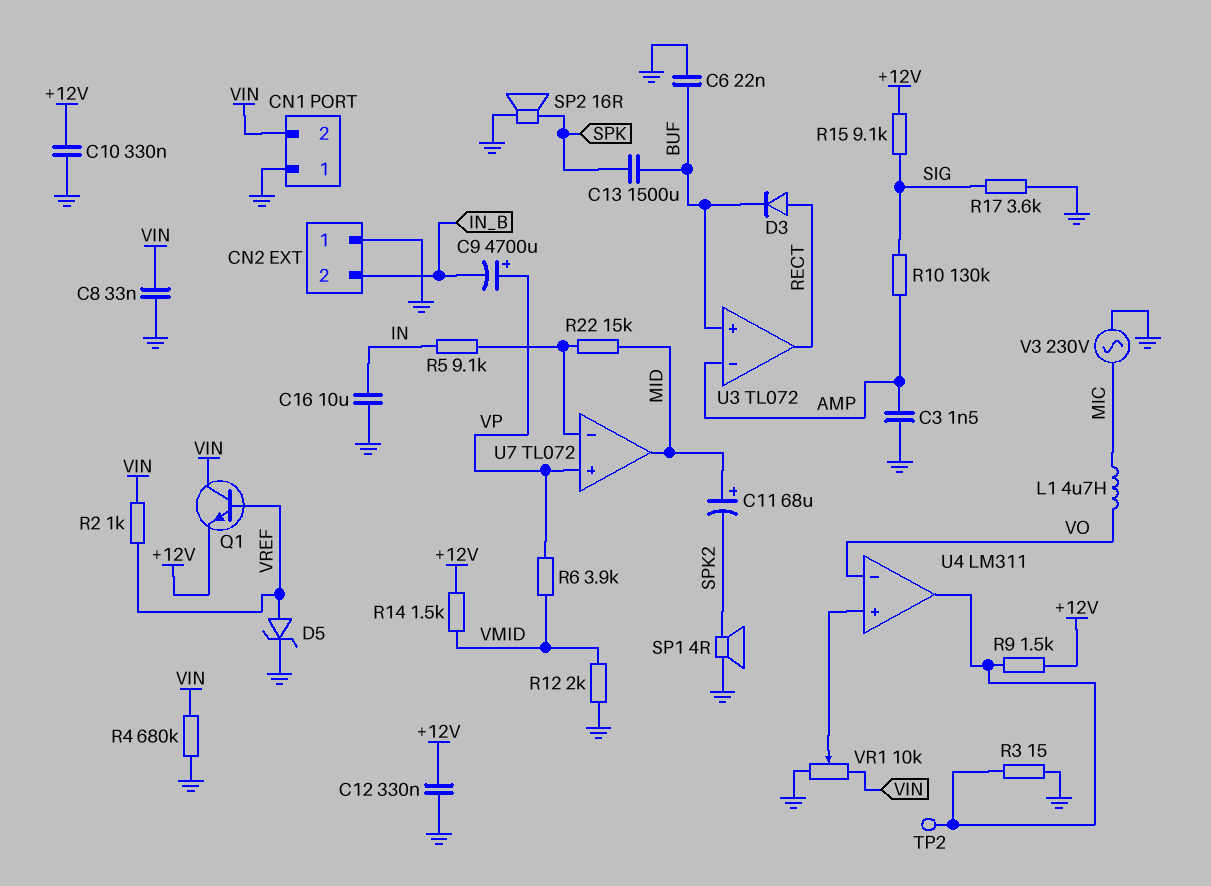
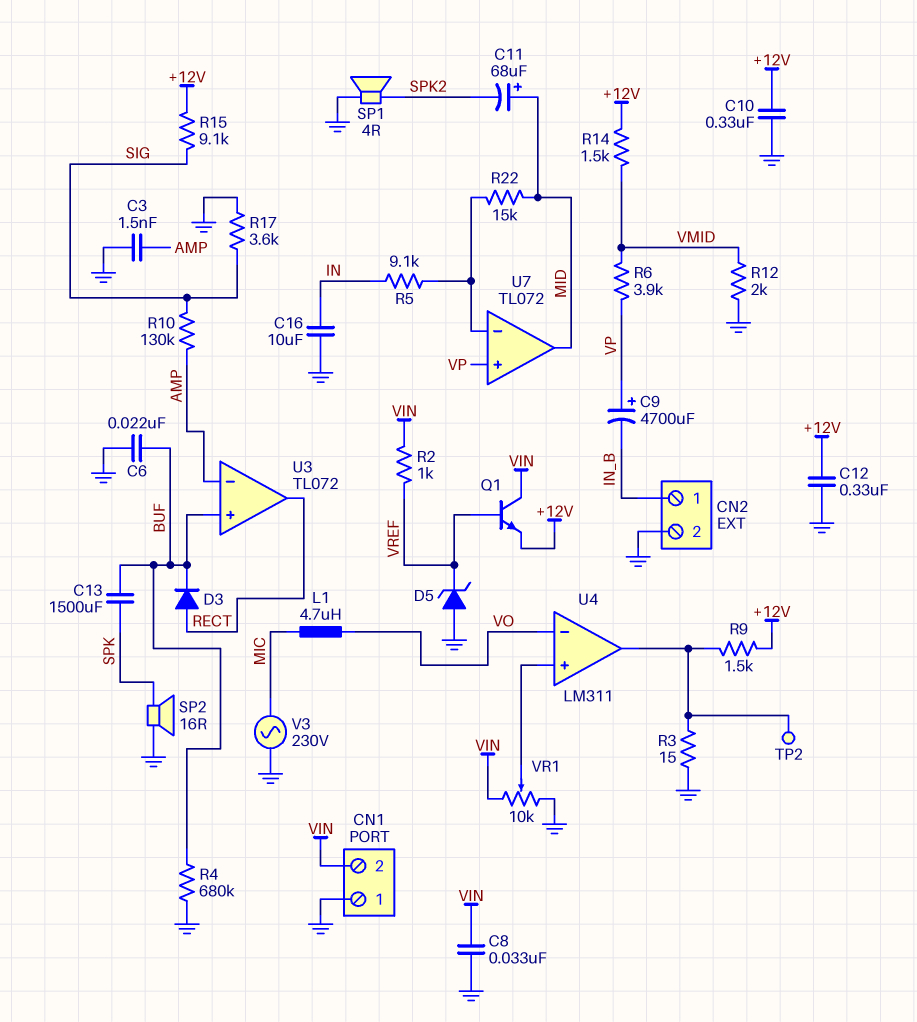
CN2 pin 1: GND -> IN_B
CN2 pin 2: IN_B -> GND
D5: zener (A VREF, K GND) -> zener (A GND, K VREF)
R4: 680k (GND, VIN) -> 680k (BUF, GND)

